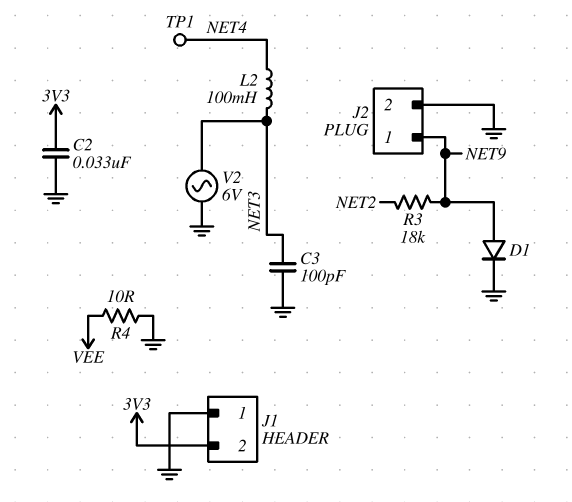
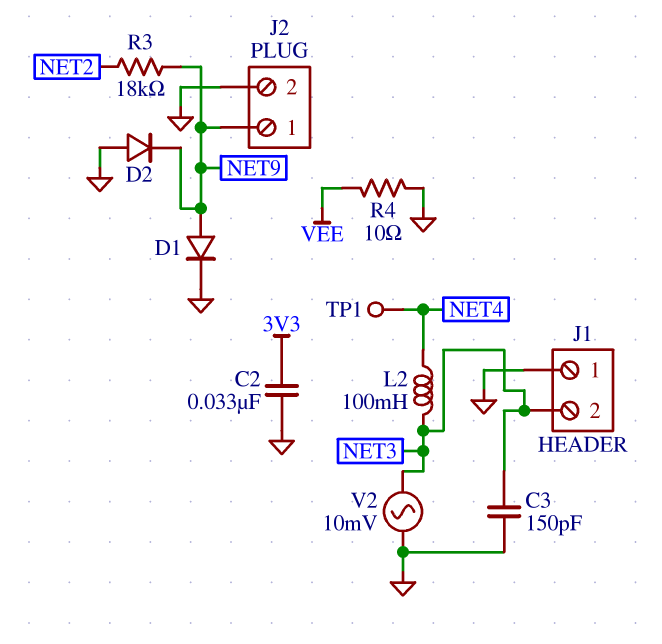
C3: 100pF (GND, NET3) -> 150pF (GND, NET3)
D2: none -> diode (A GND, K NET9)
J1 pin 2: 3V3 -> NET3
V2: AC 6V (GND, NET3) -> AC 10mV (GND, NET3)

